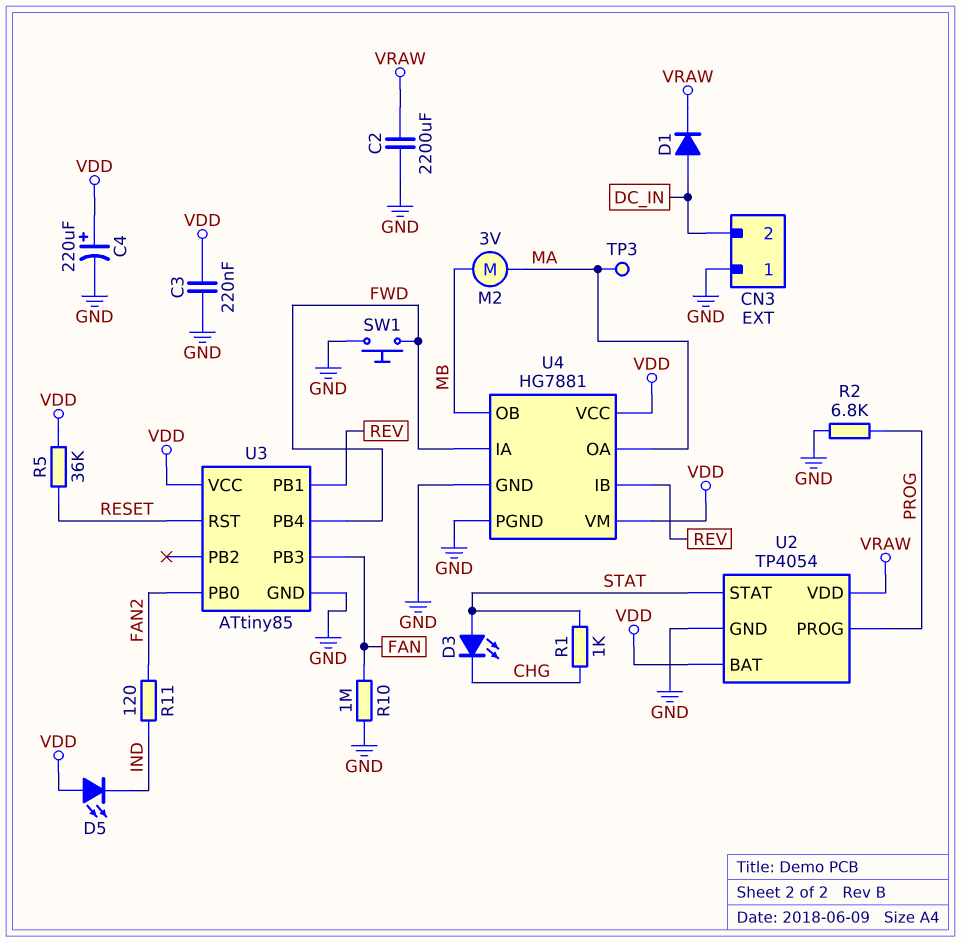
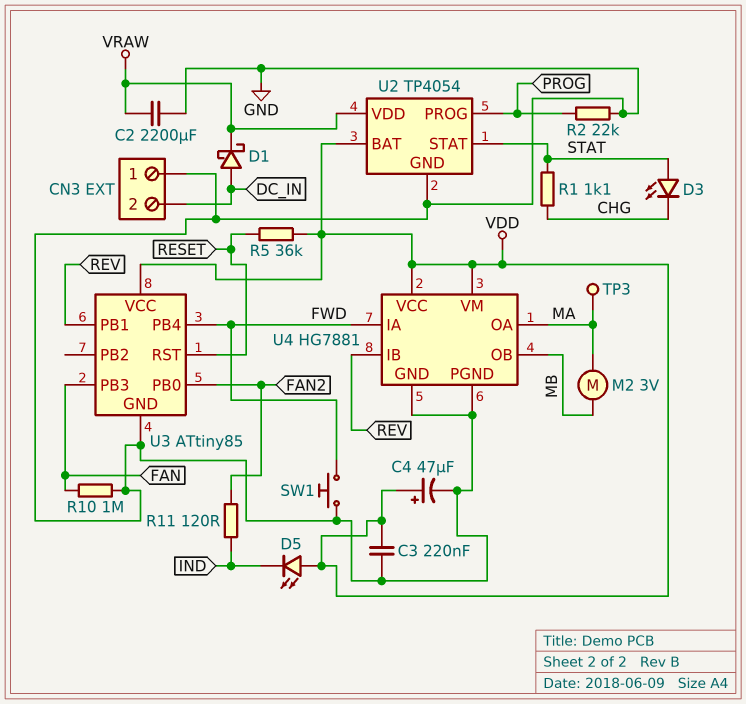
C4: 220uF (plus VDD, minus GND) -> 47uF (plus VDD, minus GND)
D1: diode (A DC_IN, K VRAW) -> schottky (A DC_IN, K VRAW)
R1: 1k (CHG, STAT) -> 1.1k (CHG, STAT)
R2: 6.8k (GND, PROG) -> 22k (GND, PROG)

